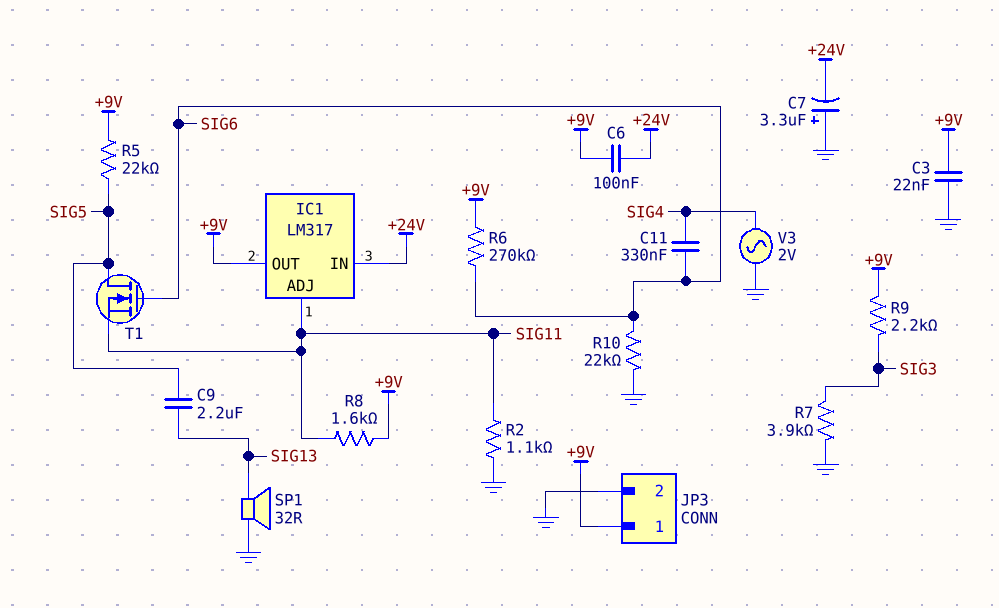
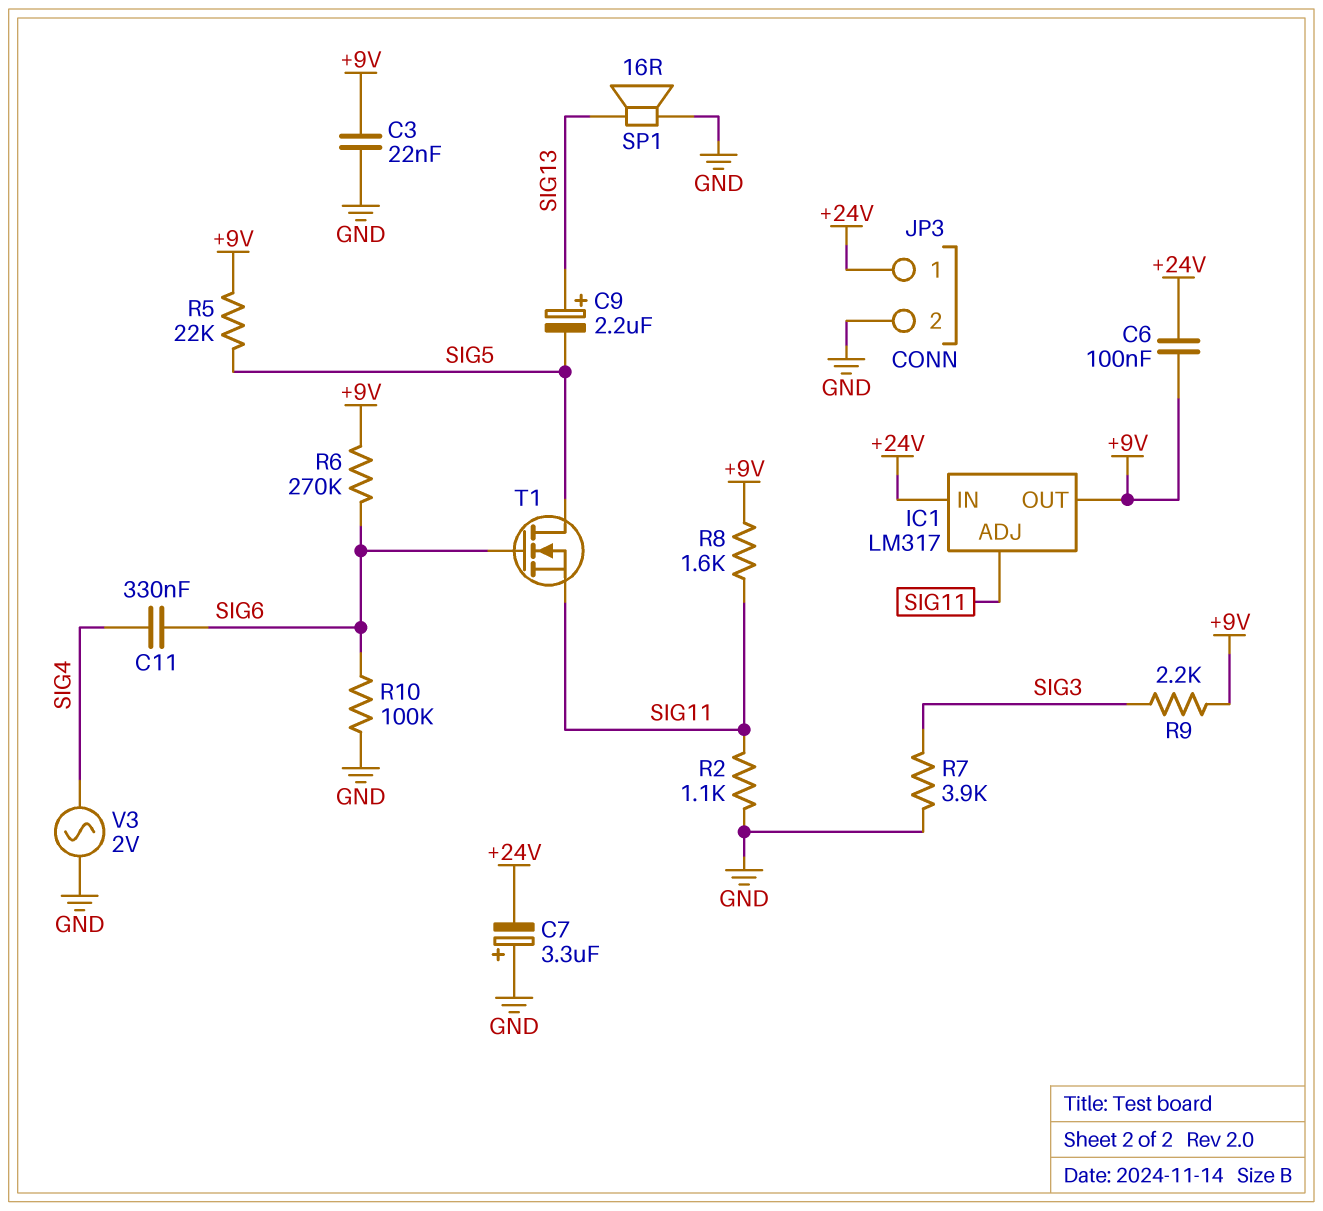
C9: 2.2uF (SIG5, SIG13) -> 2.2uF (plus SIG13, minus SIG5)
JP3 pin 1: +9V -> +24V
R10: 22k (GND, SIG6) -> 100k (GND, SIG6)
SP1: speaker 32R (GND, SIG13) -> speaker 16R (GND, SIG13)

